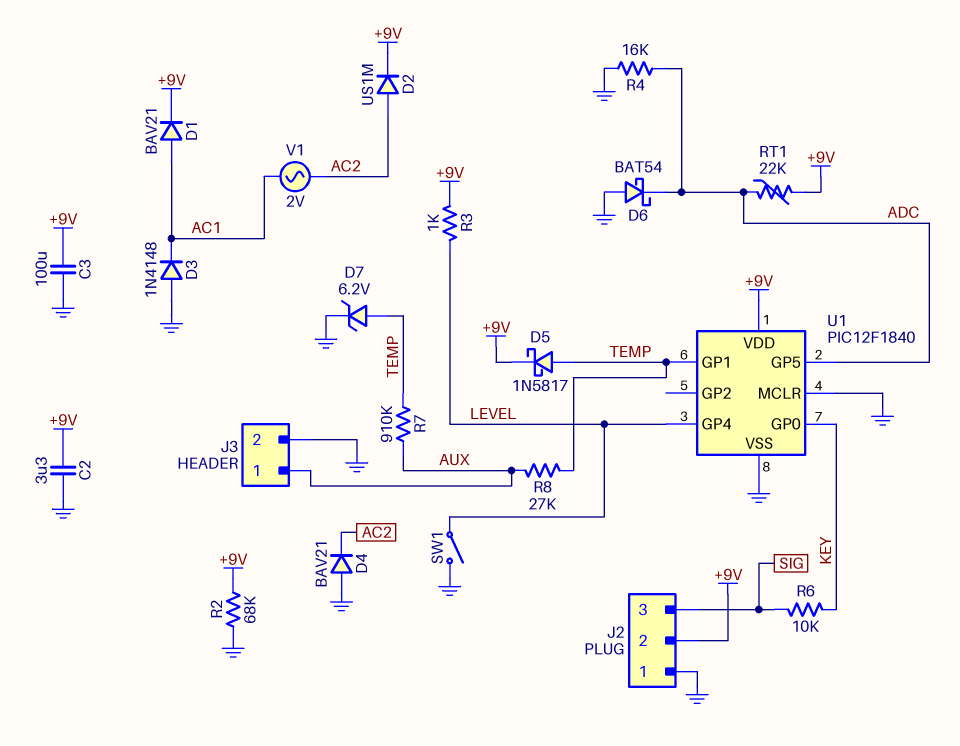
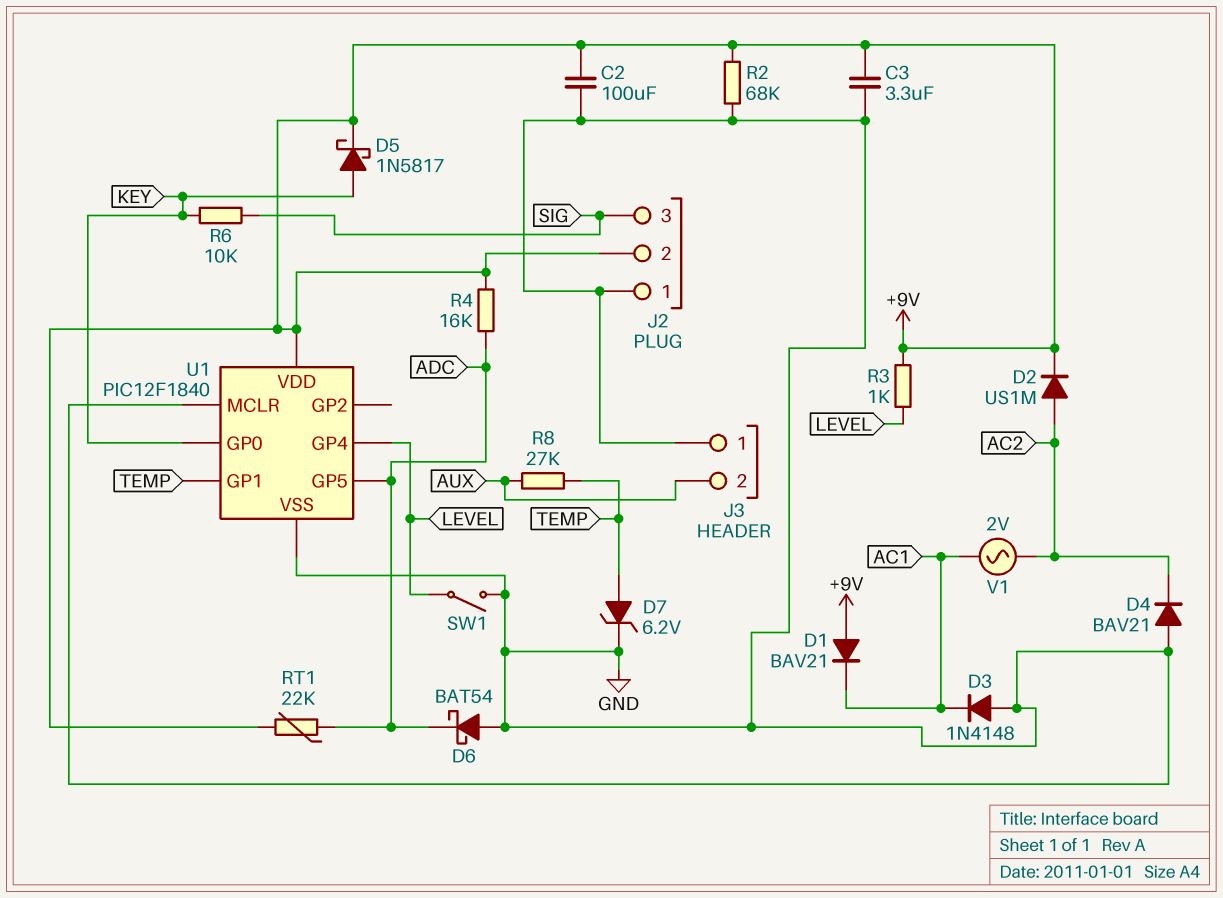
C2: 3.3uF (+9V, GND) -> 100uF (+9V, GND)
C3: 100uF (+9V, GND) -> 3.3uF (+9V, GND)
D1: diode BAV21 (A AC1, K +9V) -> diode BAV21 (A +9V, K AC1)
D5: schottky 1N5817 (A TEMP, K +9V) -> schottky 1N5817 (A KEY, K +9V)
J3 pin 1: AUX -> GND
J3 pin 2: GND -> AUX
R4: 16k (ADC, GND) -> 16k (+9V, ADC)
R7: 910k (AUX, TEMP) -> none

